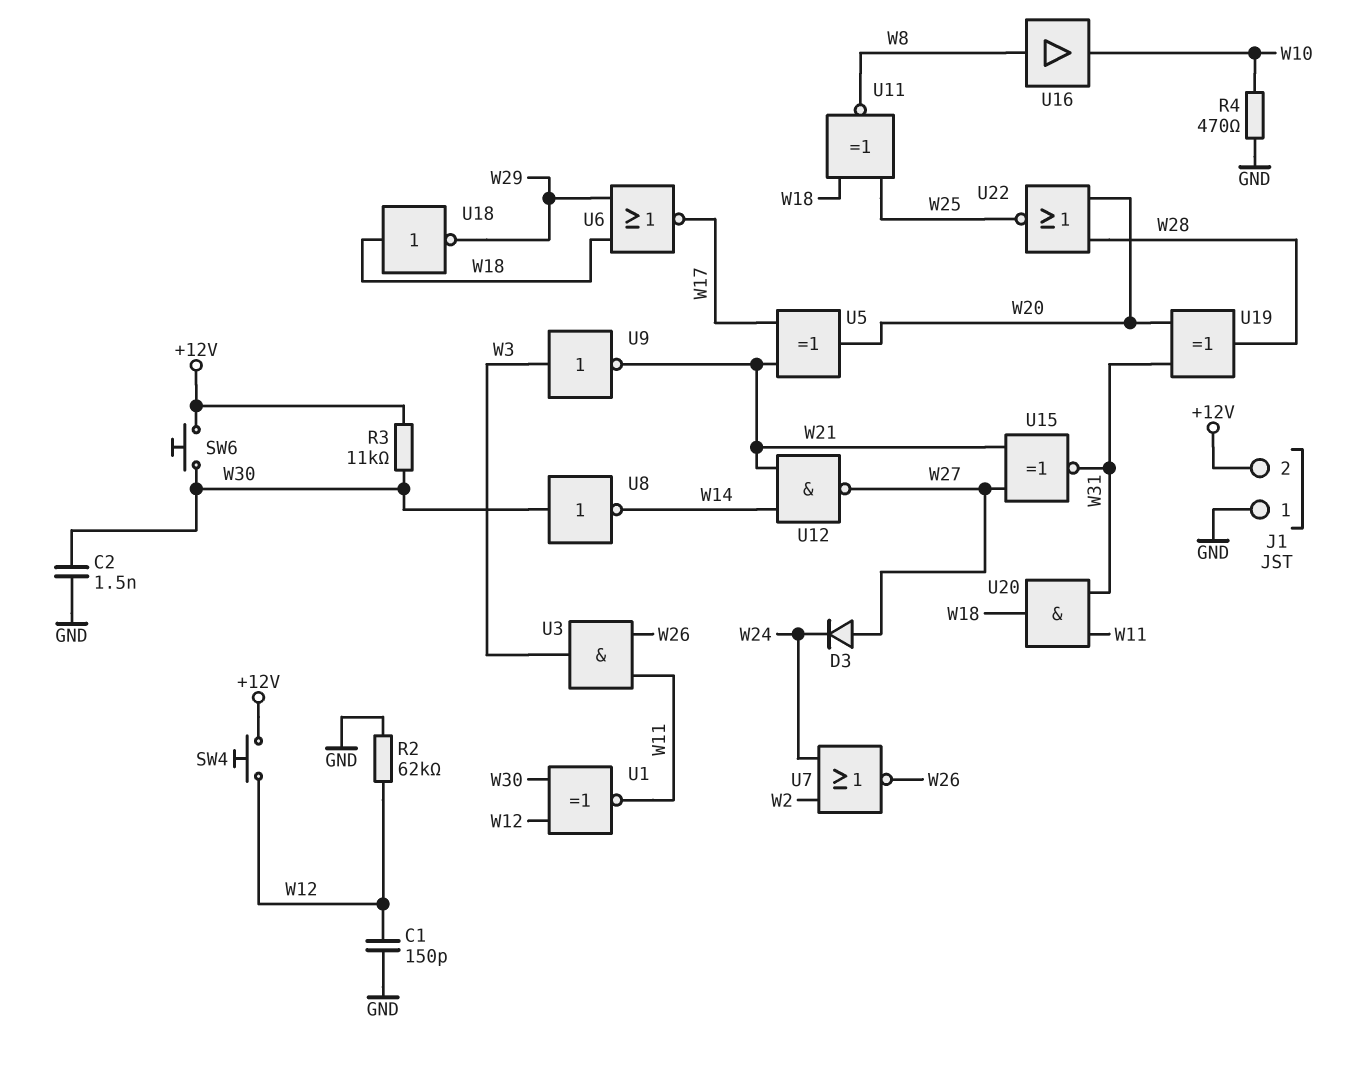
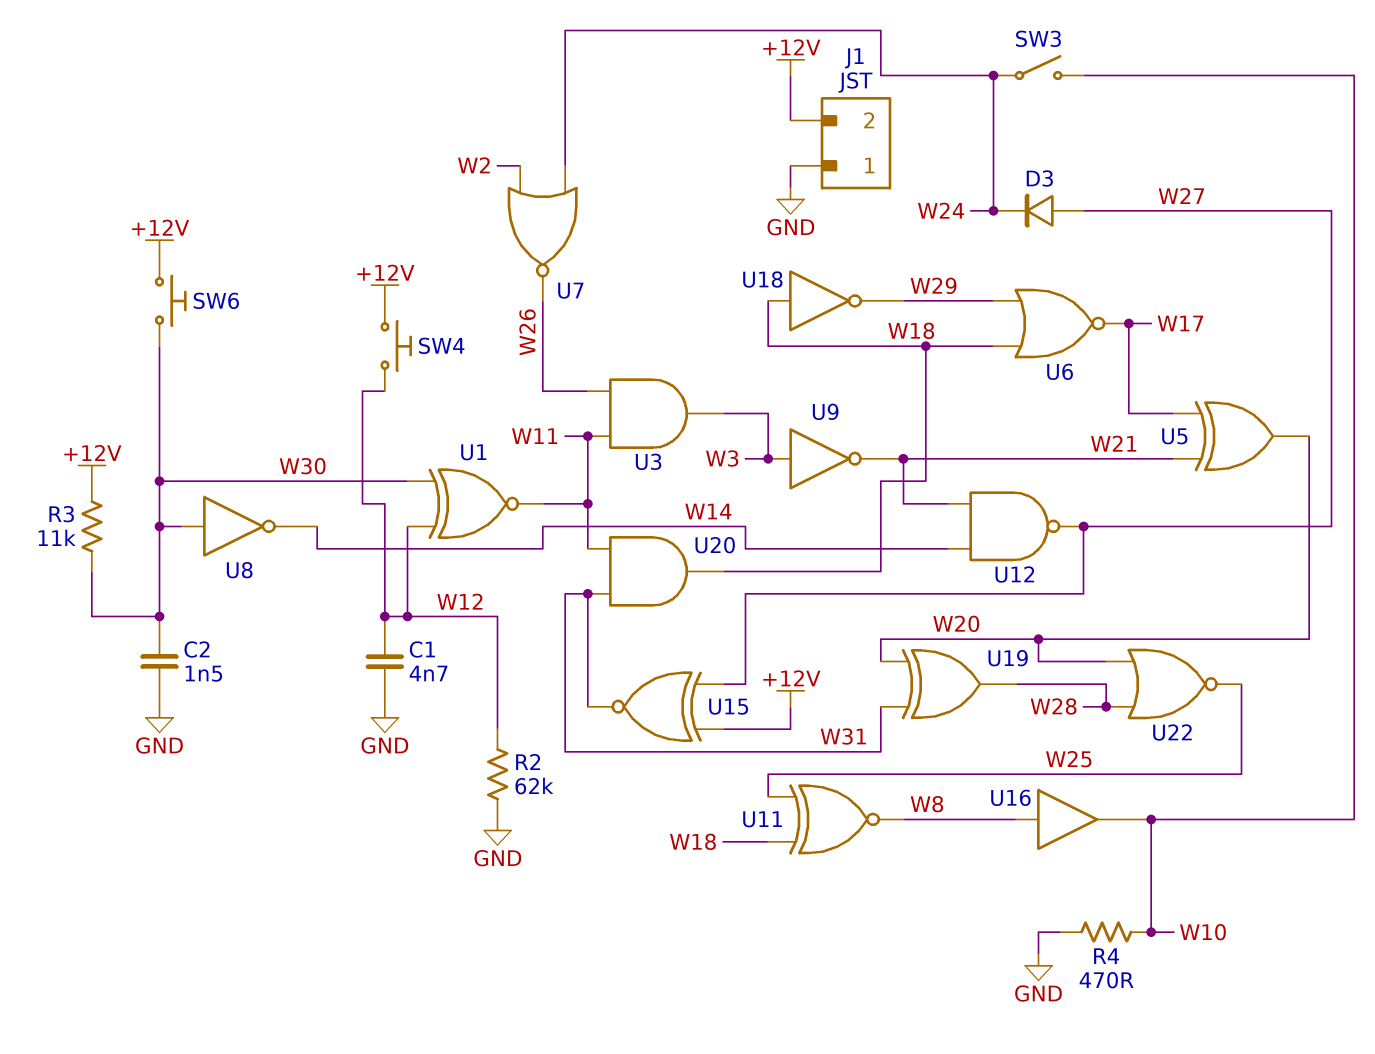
C1: 150pF (GND, W12) -> 4.7nF (GND, W12)
SW3: none -> switch (W10, W24)
U15: XNOR (in W21, in W27, out W31) -> XNOR (in +12V, in W27, out W31)

